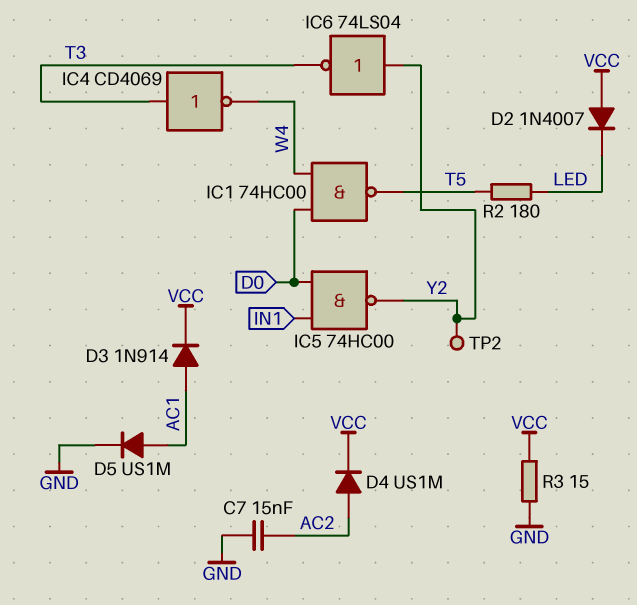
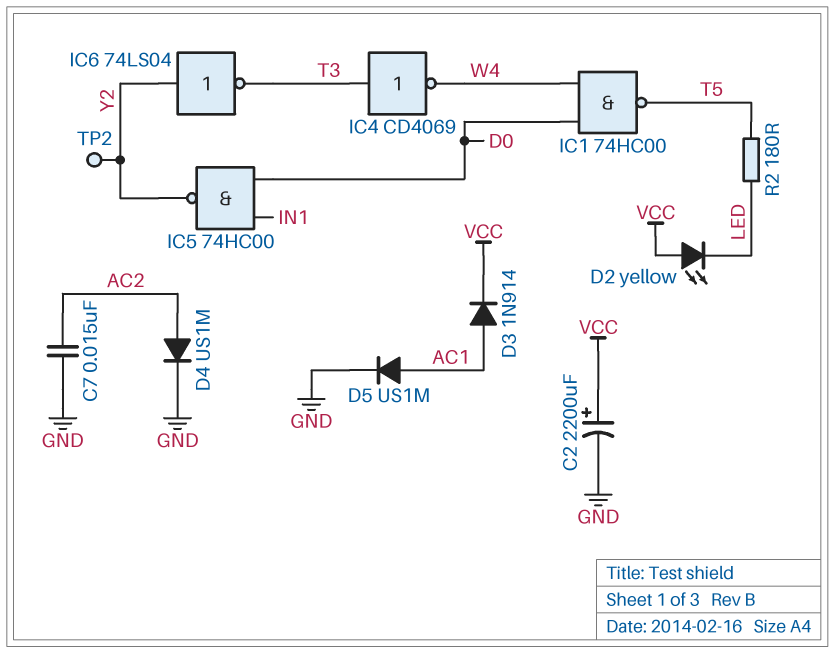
C2: none -> 2200uF (plus VCC, minus GND)
D2: diode 1N4007 (A VCC, K LED) -> LED yellow (A VCC, K LED)
D4: diode US1M (A AC2, K VCC) -> diode US1M (A AC2, K GND)
R3: 15 (GND, VCC) -> none

